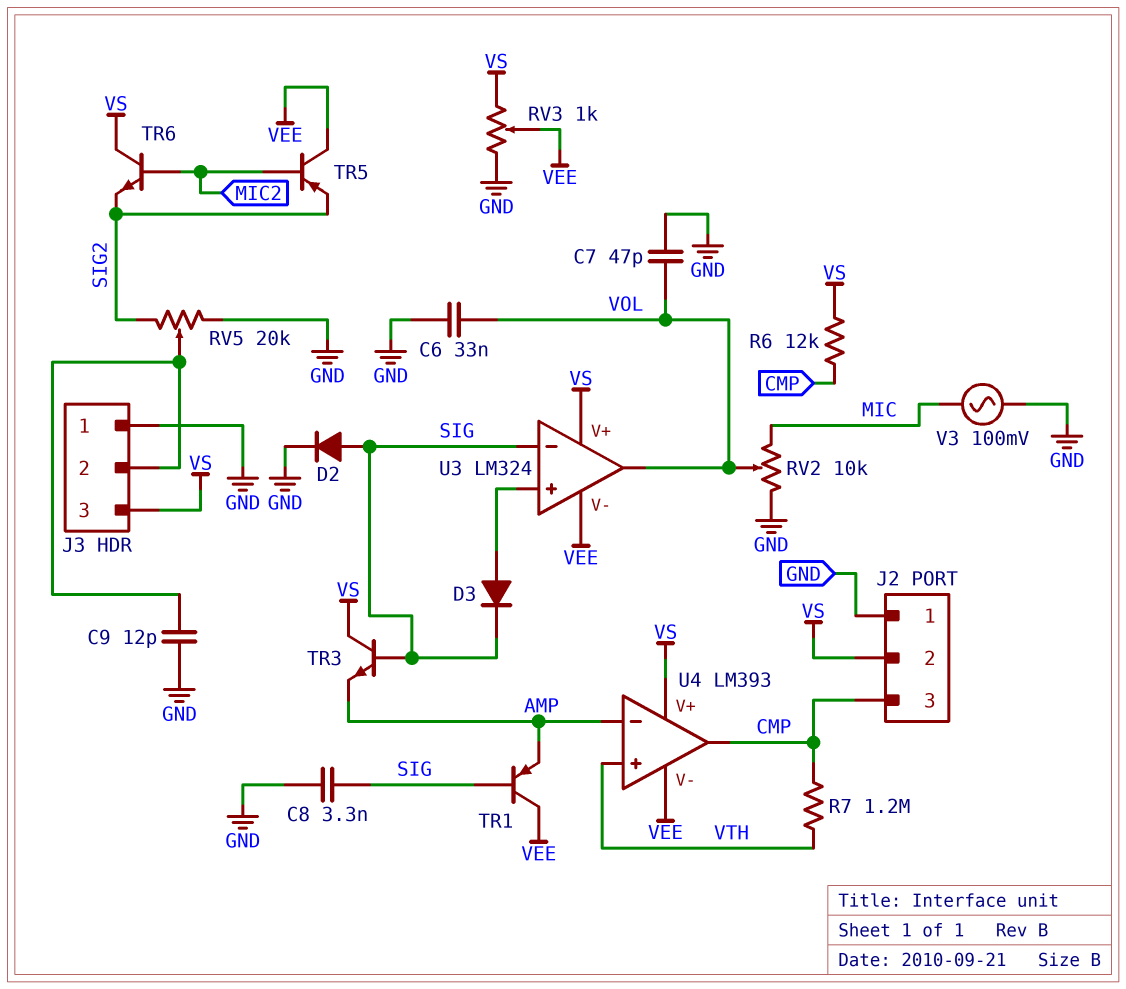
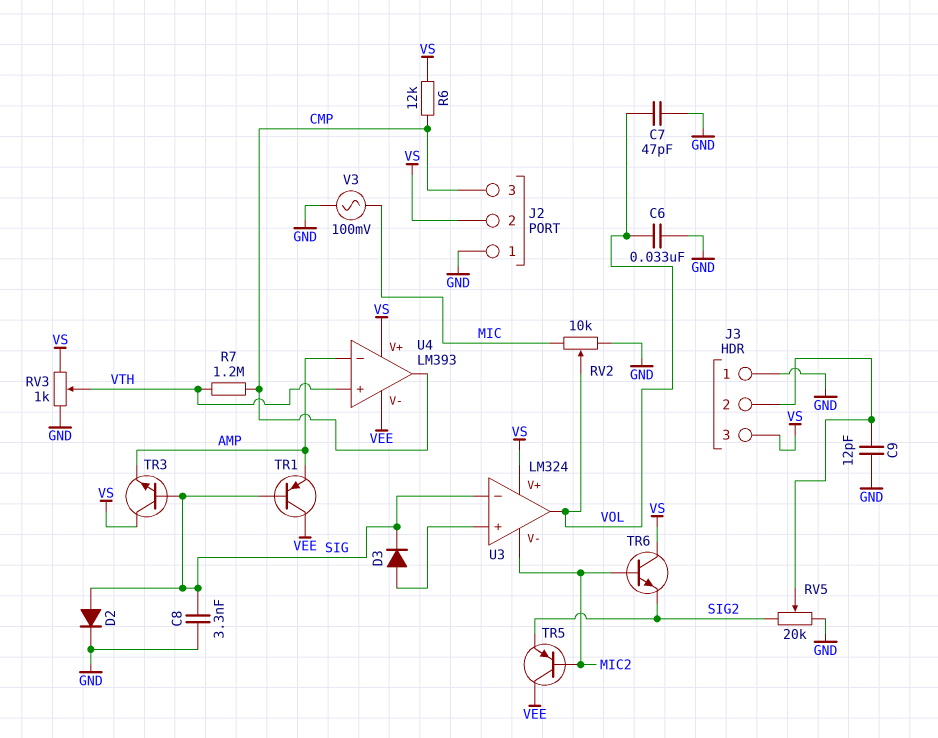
RV3: 1k (GND, VS, wiper VEE) -> 1k (GND, VS, wiper VTH)
U3 pin V-: VEE -> MIC2

